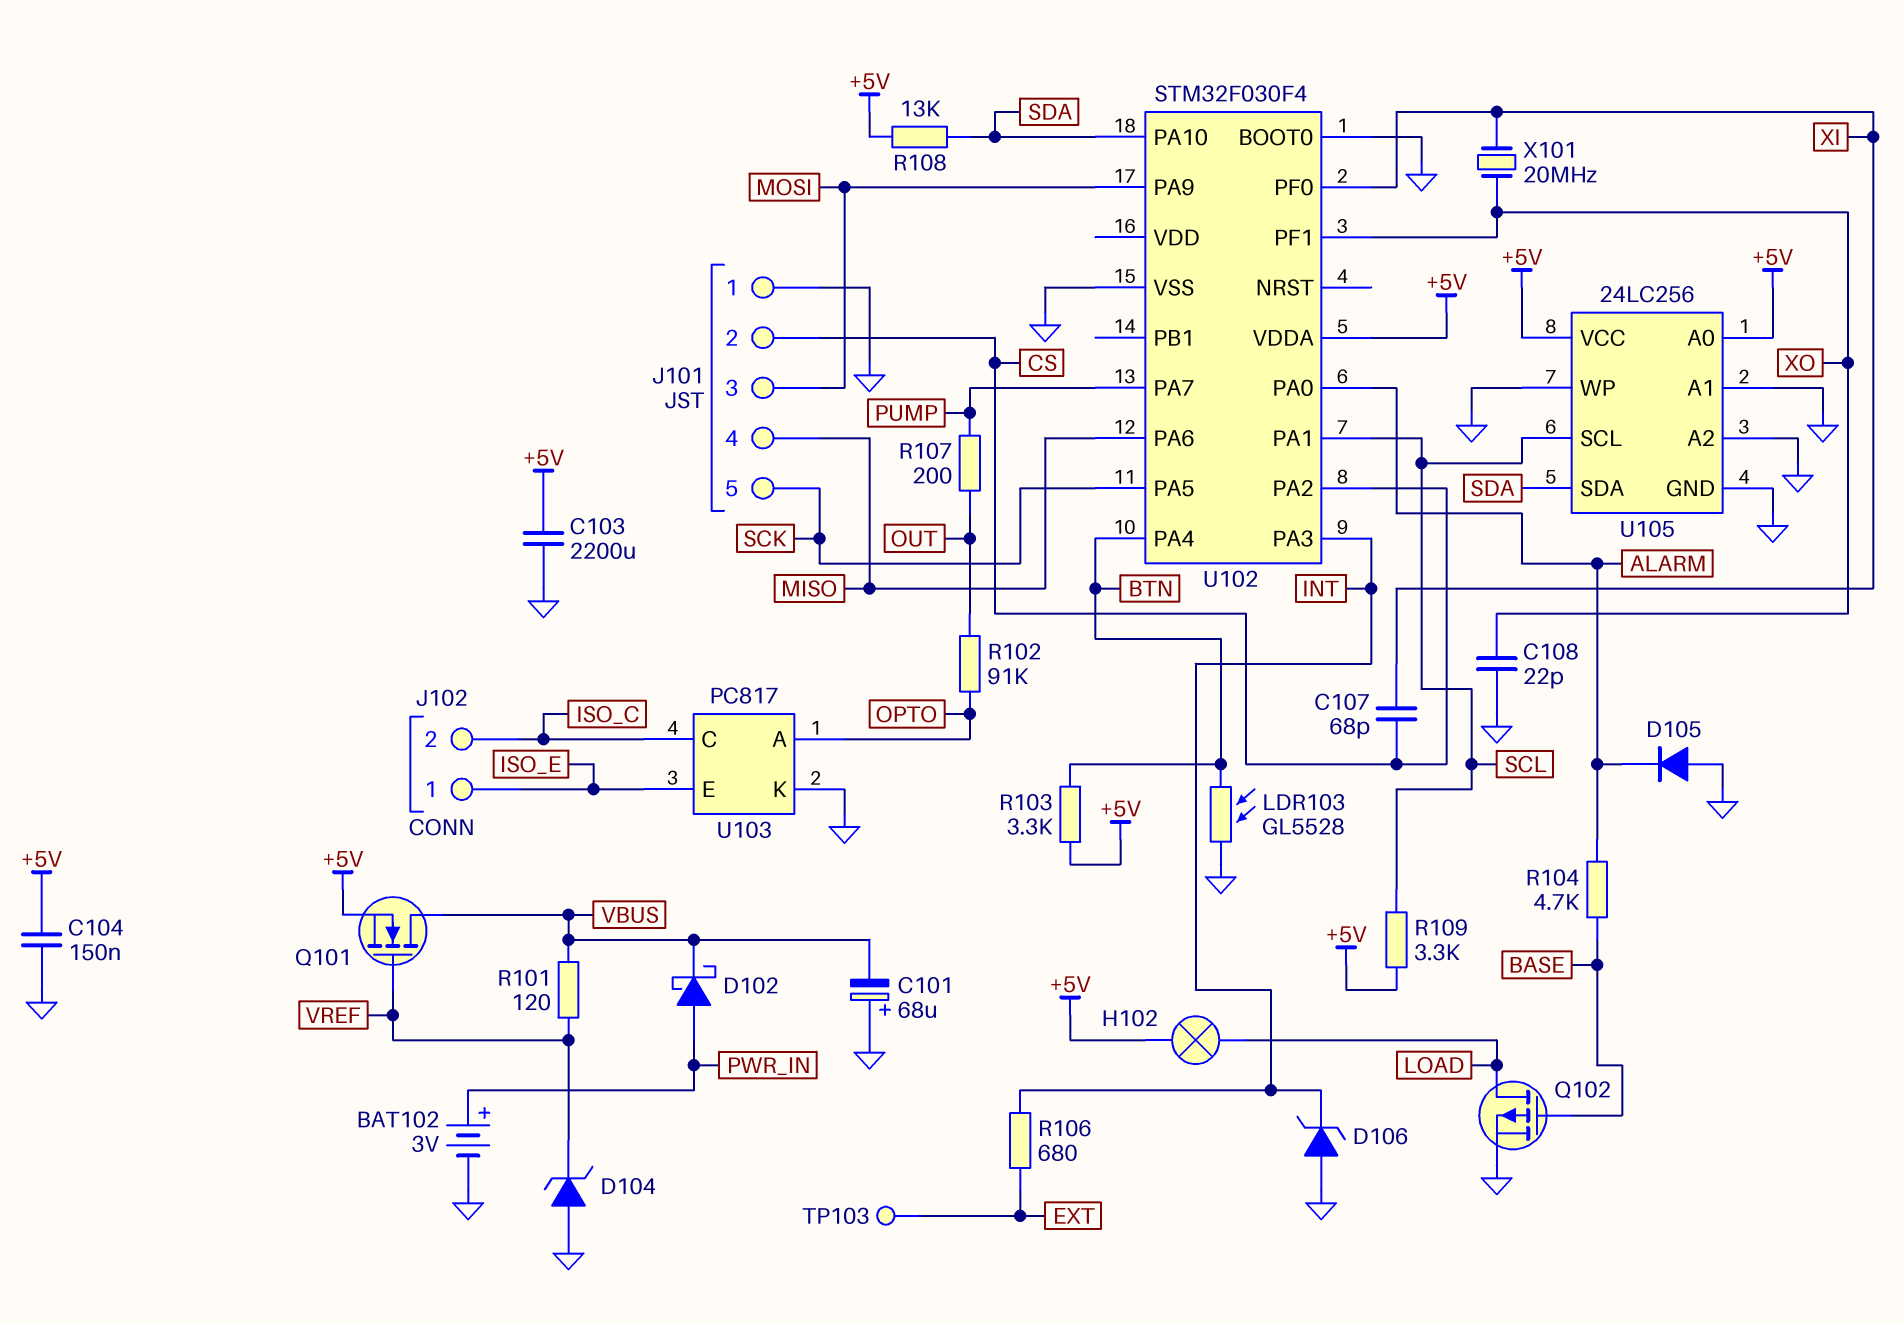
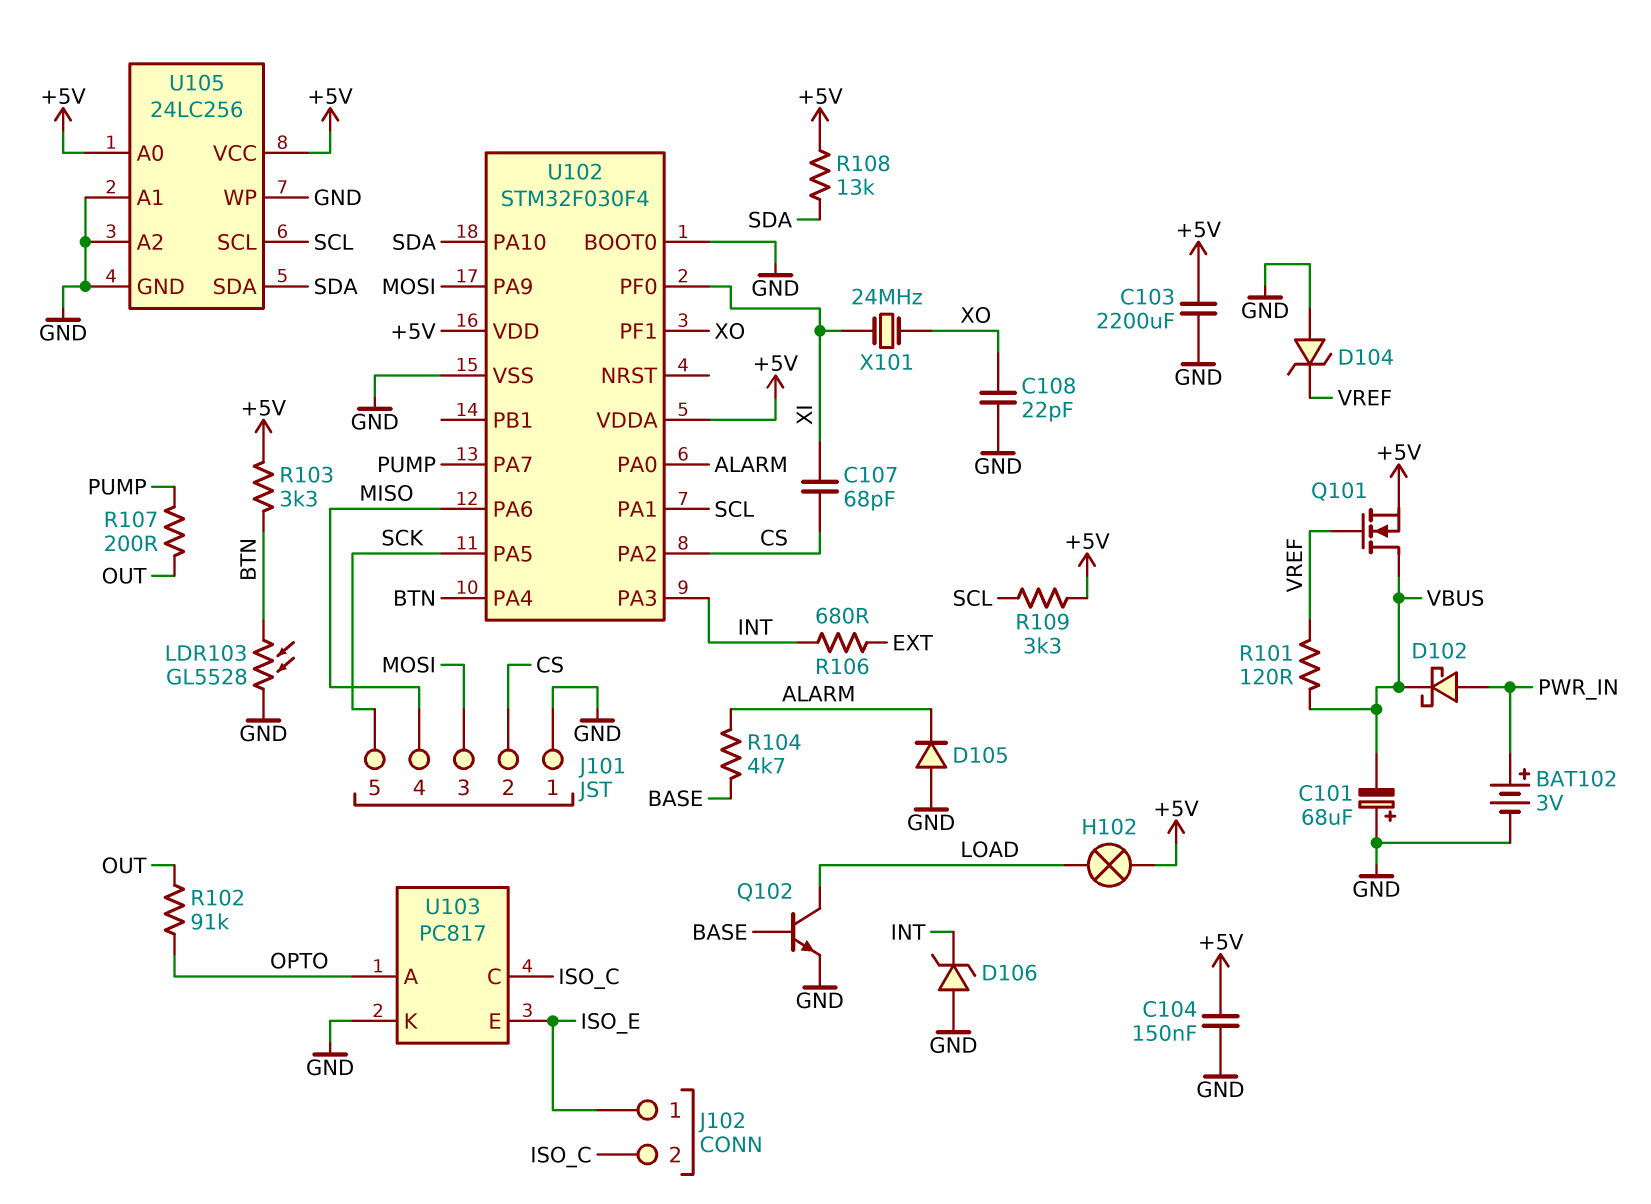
Q102: PMOS (G BASE, D LOAD, S GND) -> NPN (B BASE, C LOAD, E GND)
TP103: test point (EXT) -> none
U102 pin VDD: none -> +5V
X101: 20MHz (XI, XO) -> 24MHz (XI, XO)

